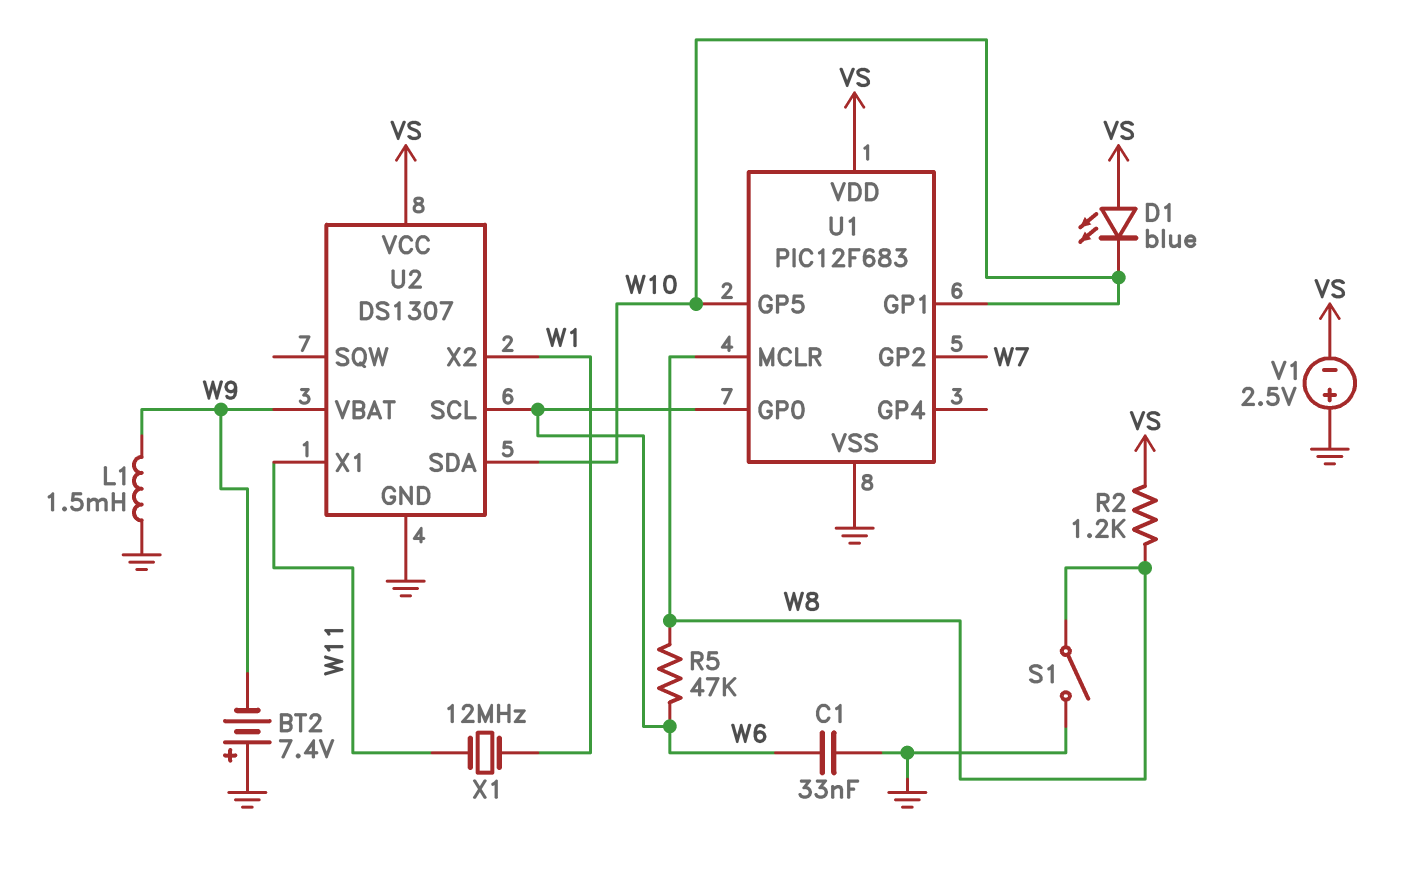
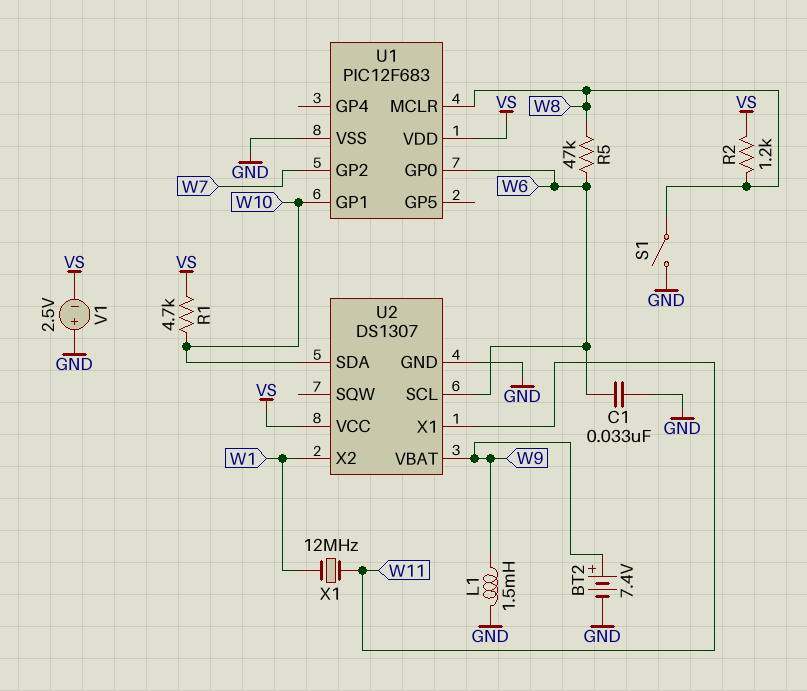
BT2: 7.4V (plus GND, minus W9) -> 7.4V (plus W9, minus GND)
D1: LED blue (A VS, K W10) -> none
R1: none -> 4.7k (VS, W10)
U1 pin GP5: W10 -> none

